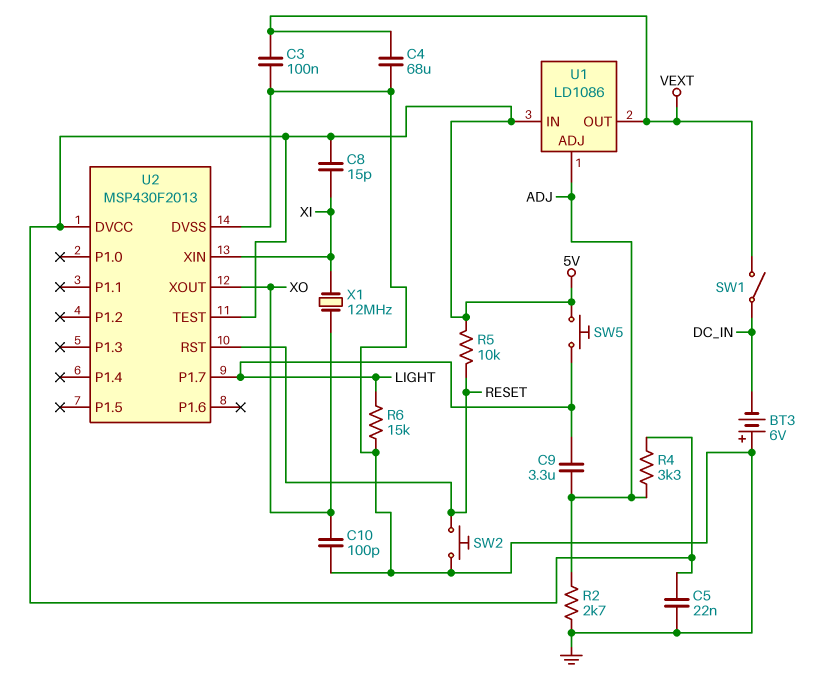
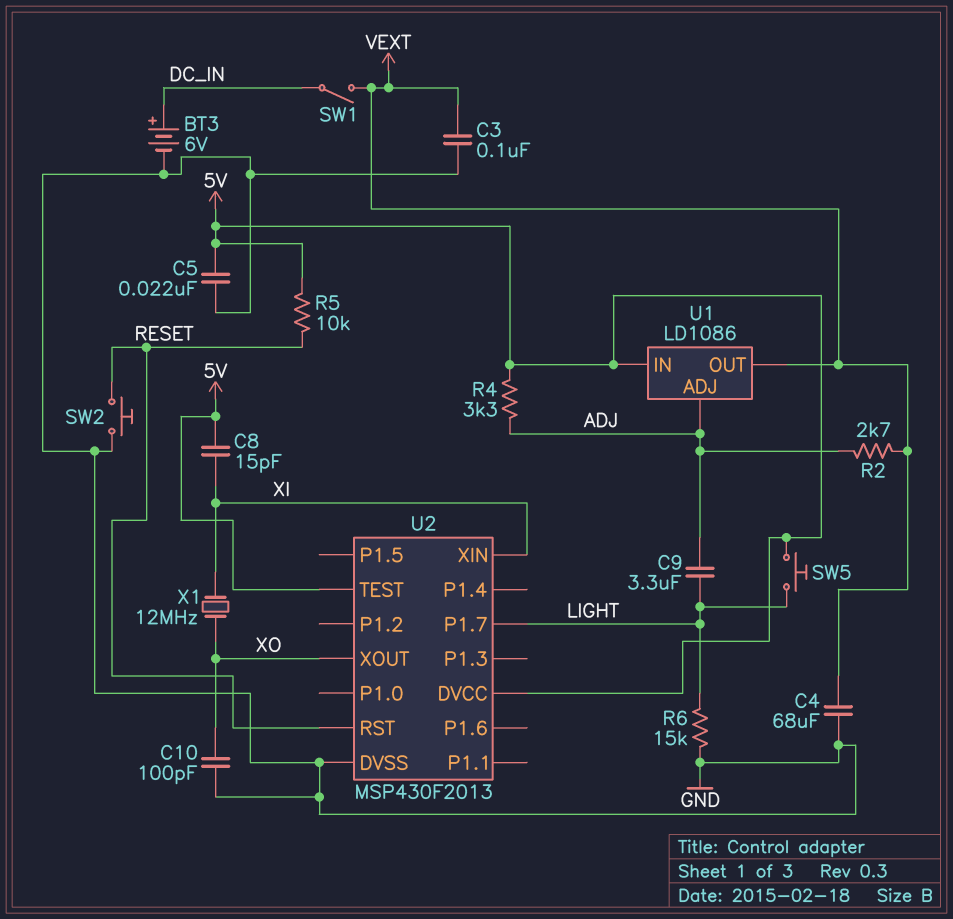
BT3: 6V (plus GND, minus DC_IN) -> 6V (plus DC_IN, minus GND)
R2: 2.7k (ADJ, GND) -> 2.7k (ADJ, VEXT)

